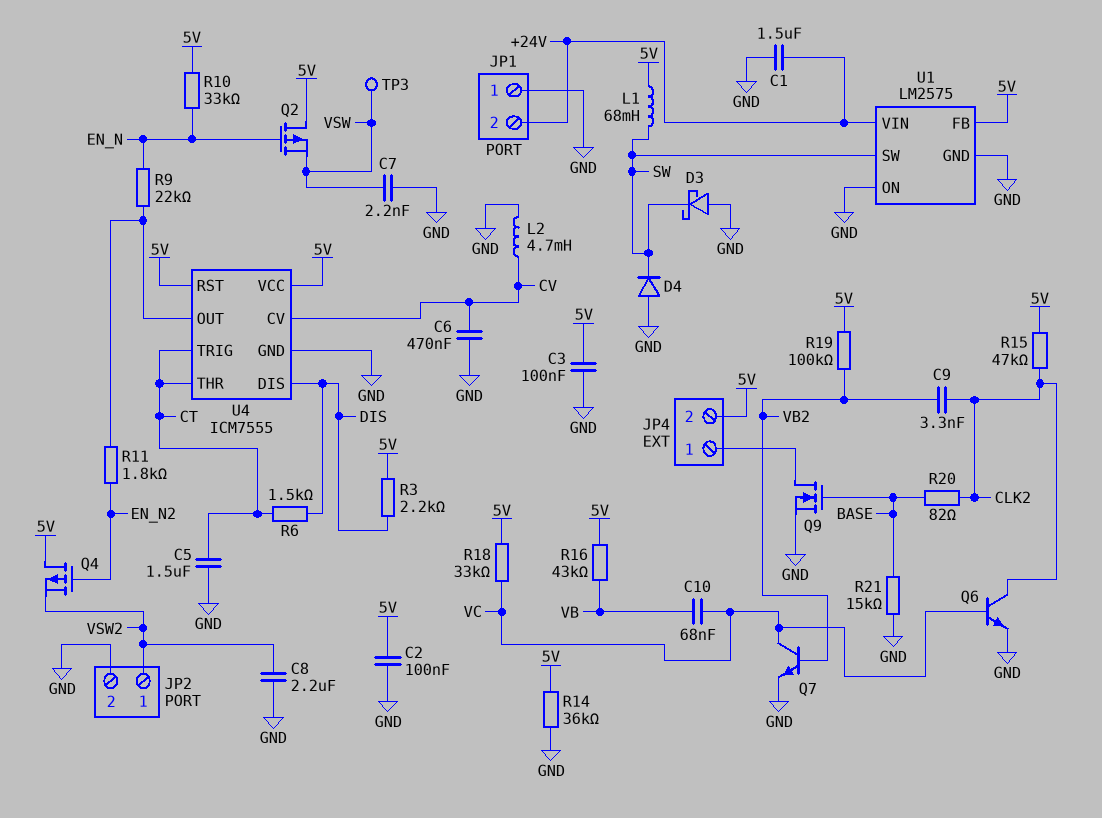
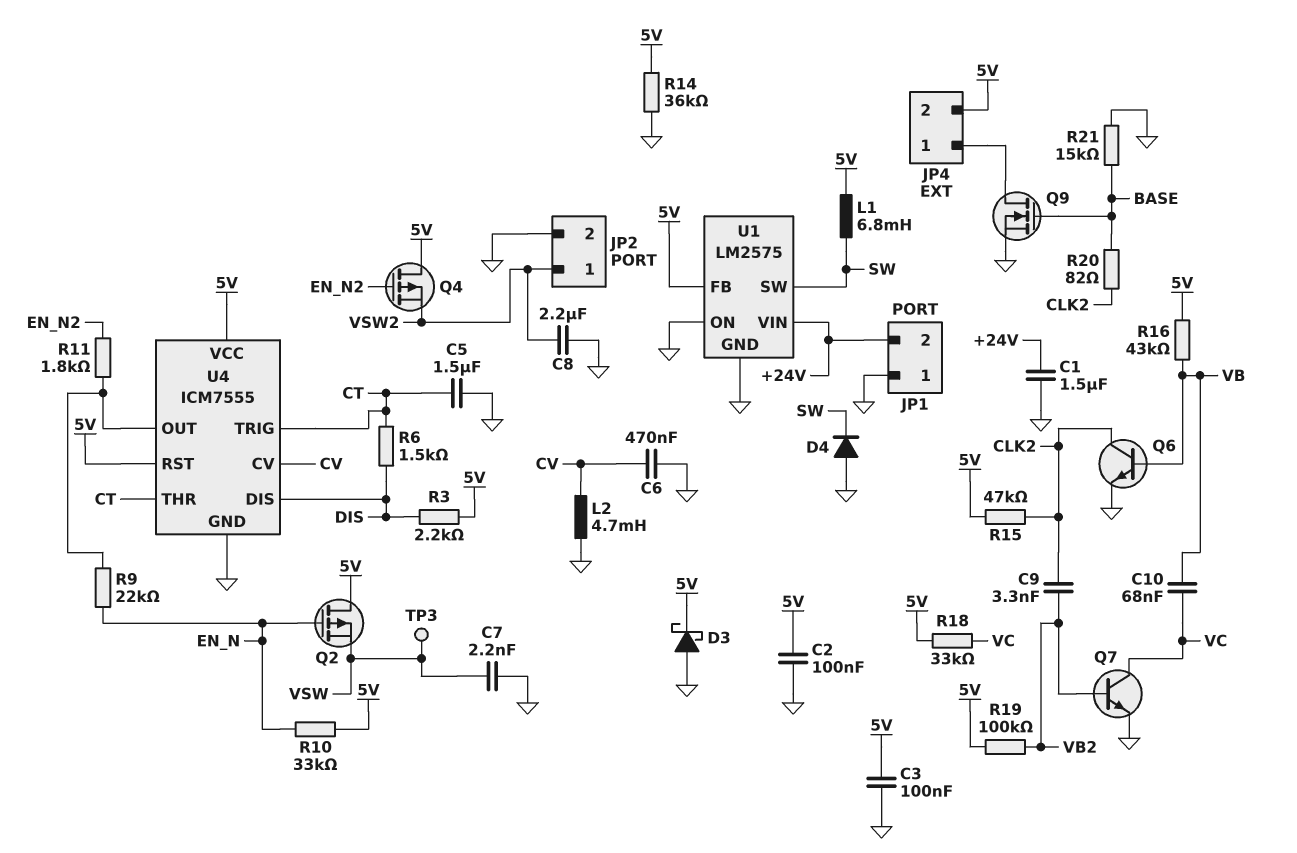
D3: schottky (A GND, K SW) -> schottky (A GND, K 5V)
L1: 68mH (5V, SW) -> 6.8mH (5V, SW)
Q6: NPN (B VC, C CLK2, E GND) -> NPN (B VB, C CLK2, E GND)

